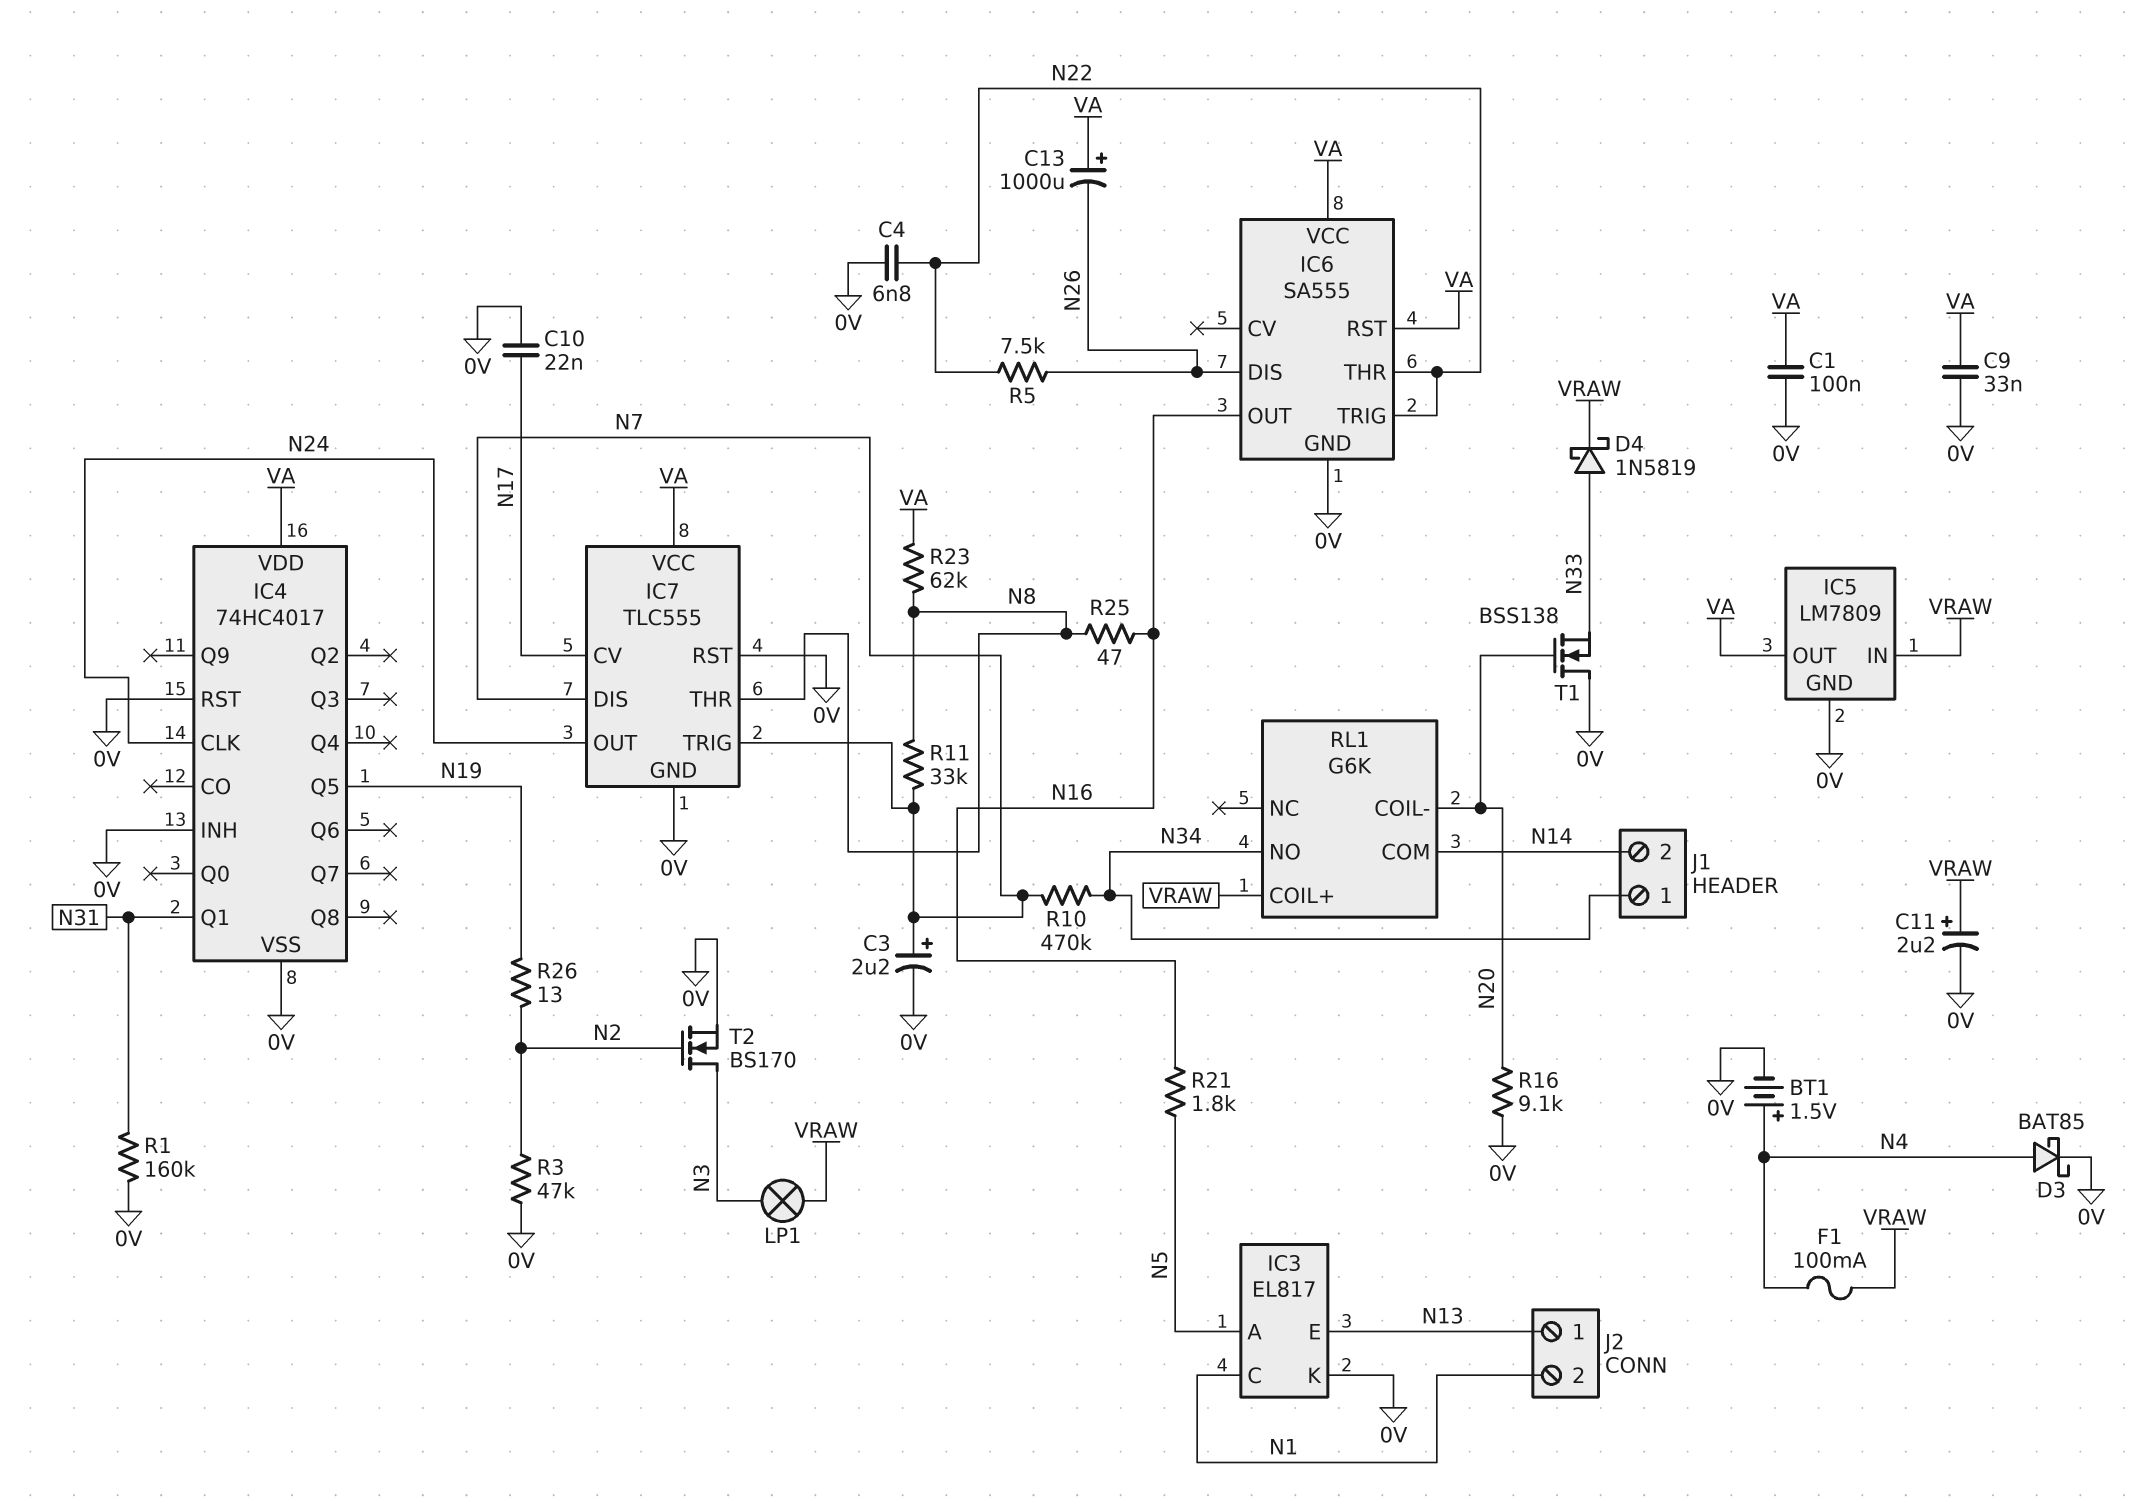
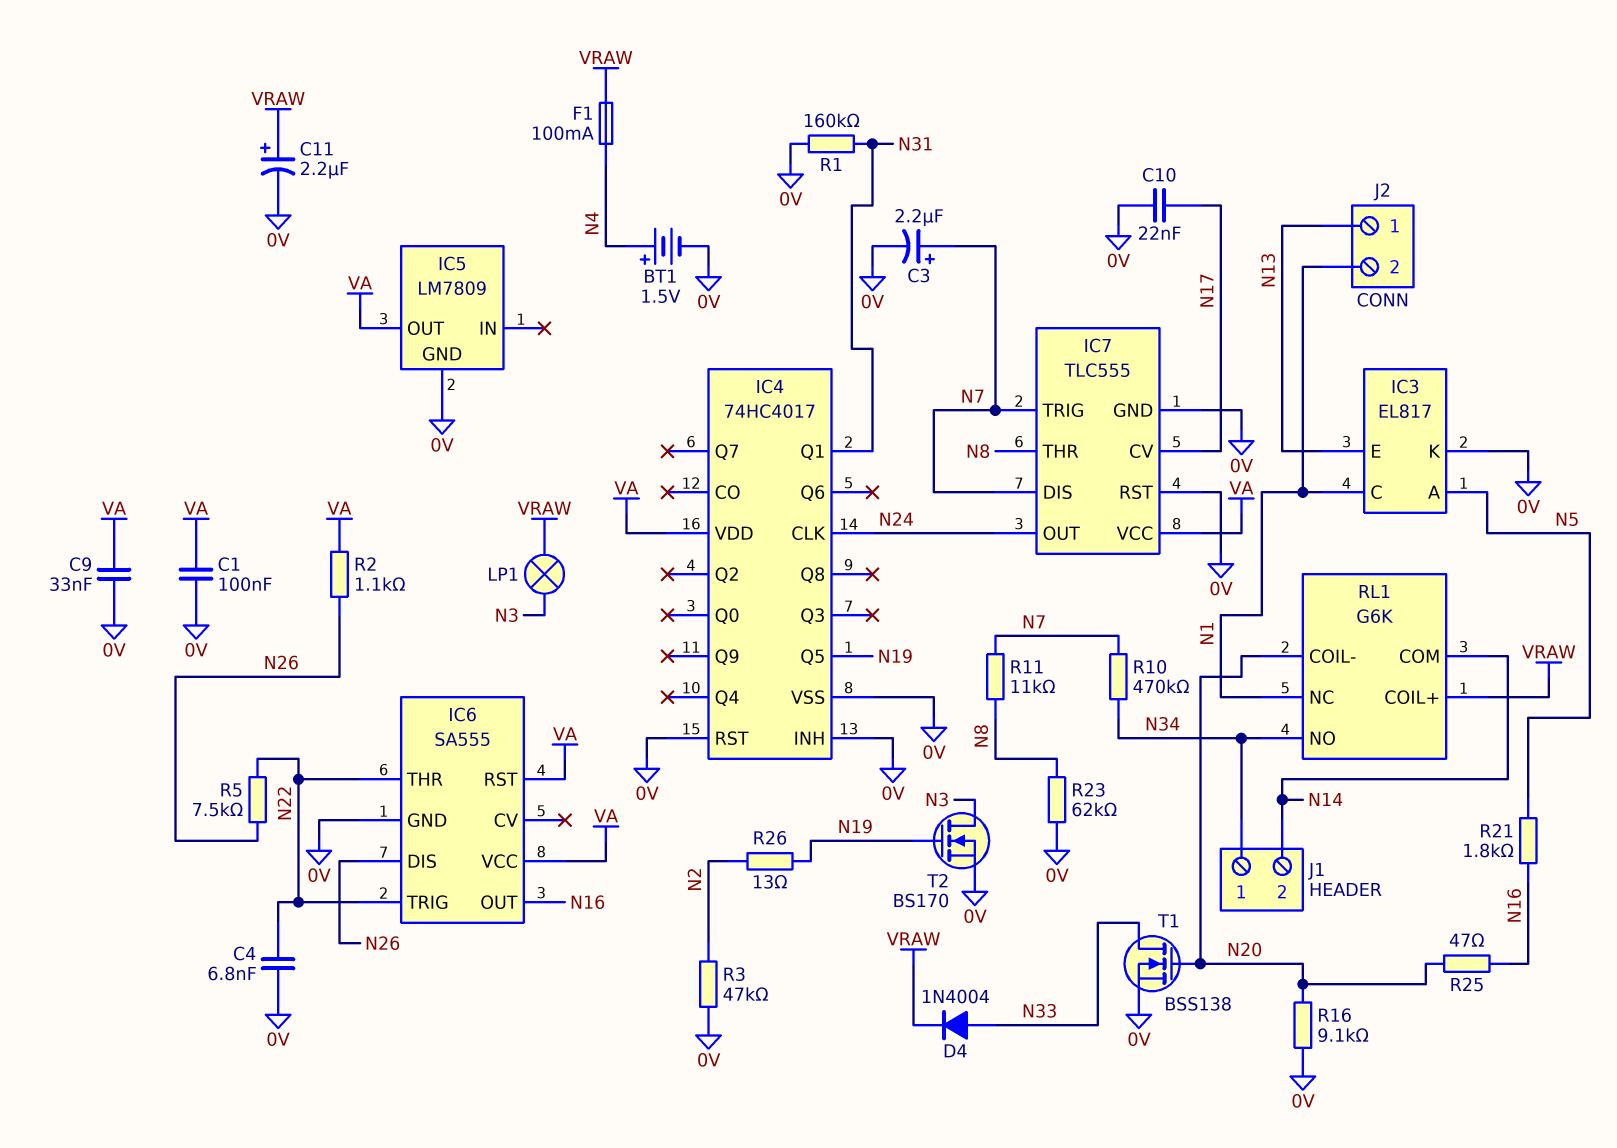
C13: 1000uF (plus VA, minus N26) -> none
D3: schottky BAT85 (A N4, K 0V) -> none
D4: schottky 1N5819 (A N33, K VRAW) -> diode 1N4004 (A N33, K VRAW)
IC5 pin IN: VRAW -> none
R2: none -> 1.1k (N26, VA)
R11: 33k (N7, N8) -> 11k (N7, N8)
R23: 62k (N8, VA) -> 62k (0V, N8)
R25: 47 (N8, N16) -> 47 (N16, N20)
RL1 pin NC: none -> N1
T1: NMOS BSS138 (G N20, D 0V, S N33) -> NMOS BSS138 (G N20, D N33, S 0V)
T2: NMOS BS170 (G N2, D N3, S 0V) -> NMOS BS170 (G N19, D N3, S 0V)

